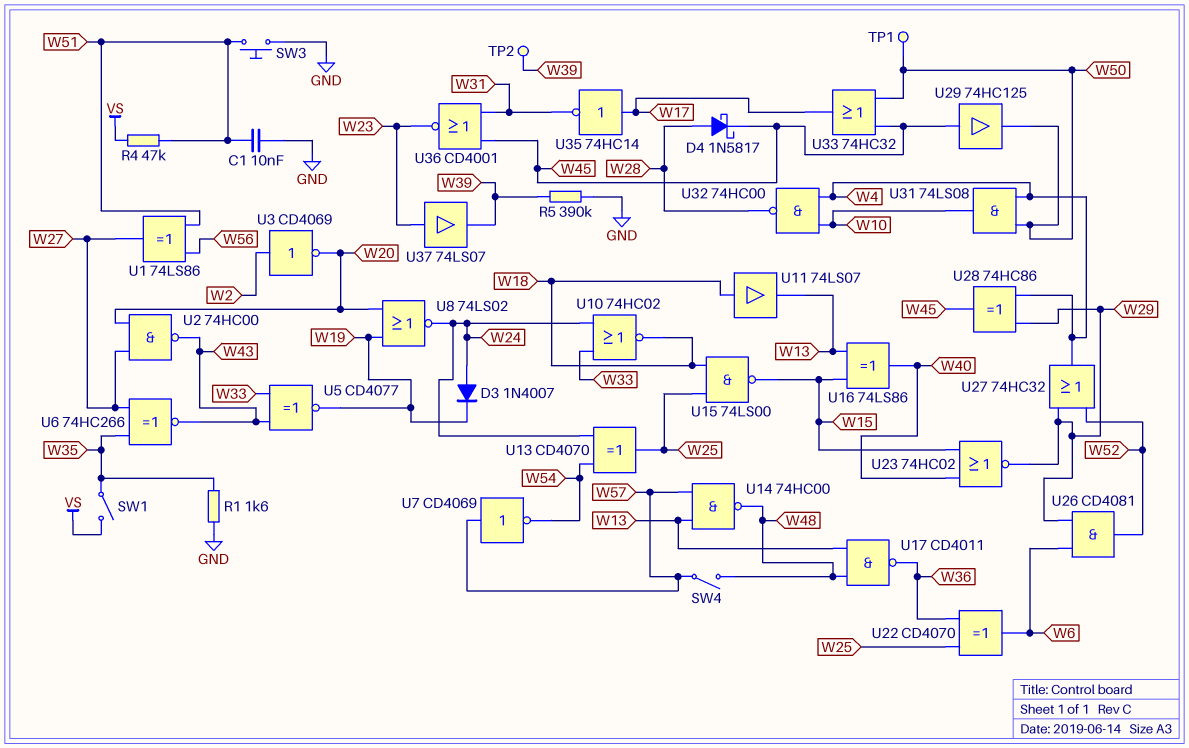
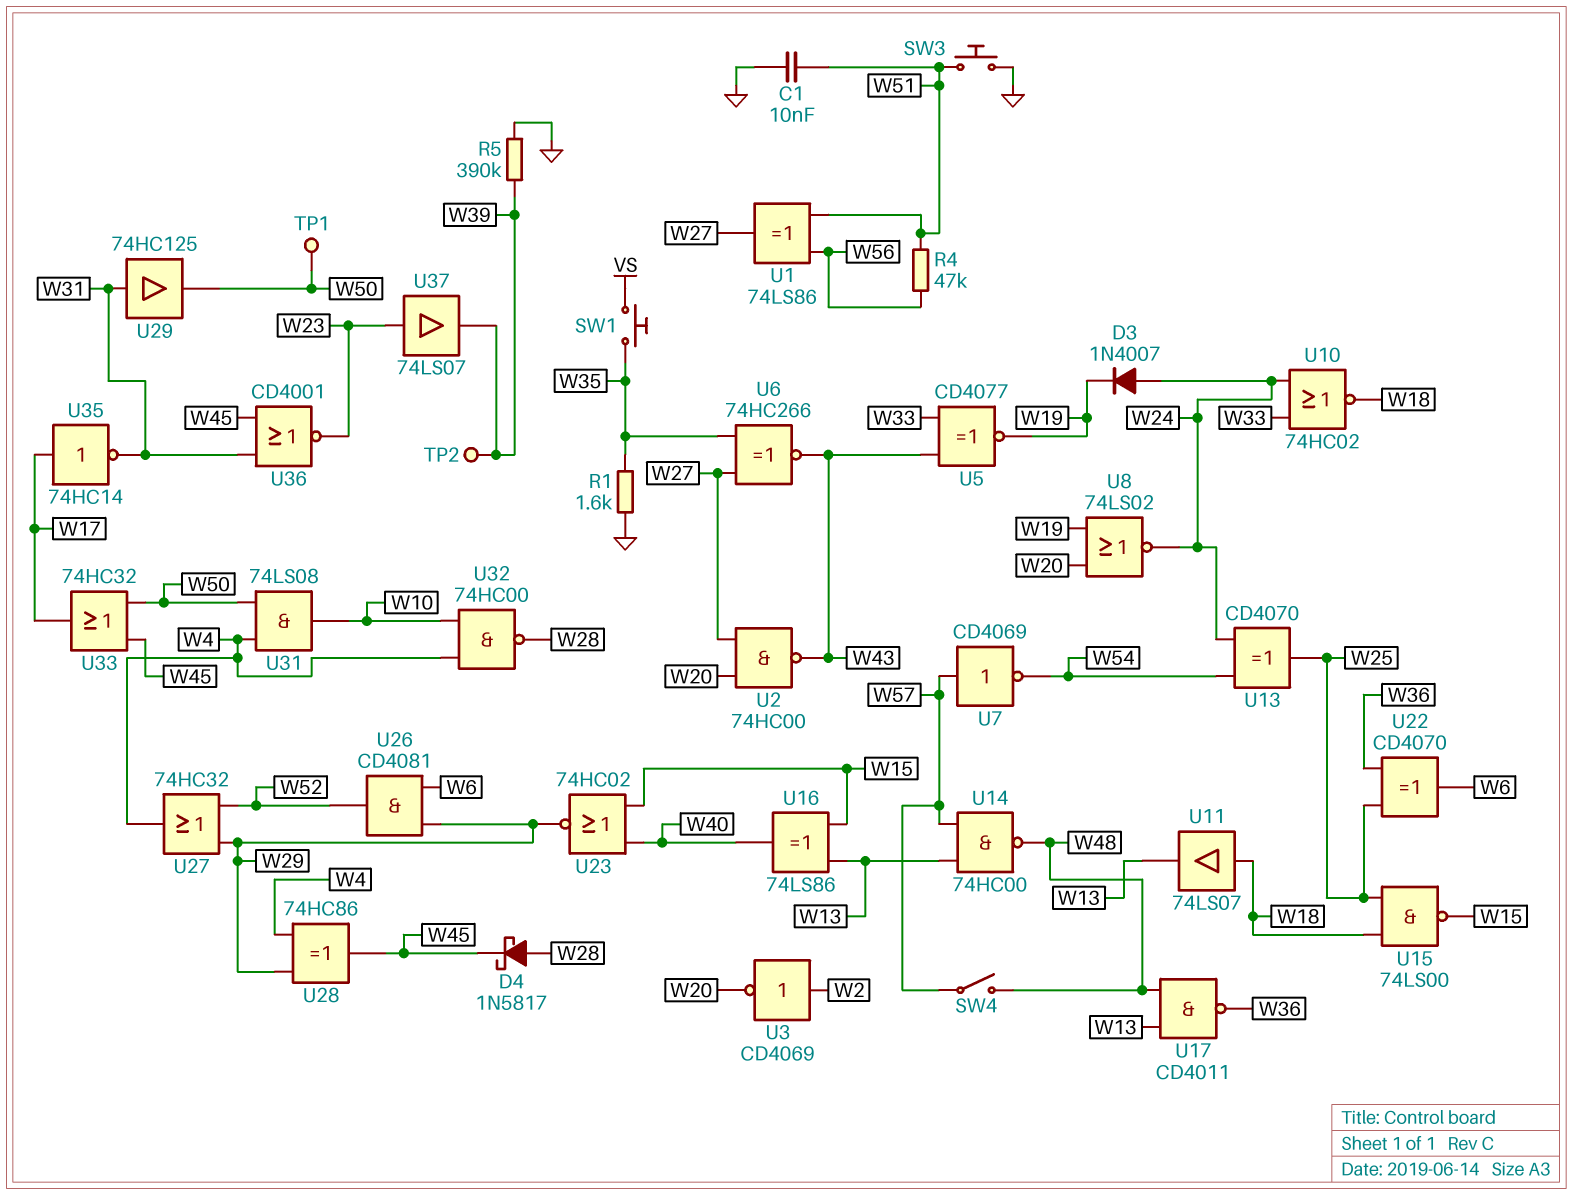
R4: 47k (VS, W51) -> 47k (W51, W56)
SW1: switch (VS, W35) -> button (VS, W35)
U29: buffer 74HC125 (in W45, out W50) -> buffer 74HC125 (in W31, out W50)

